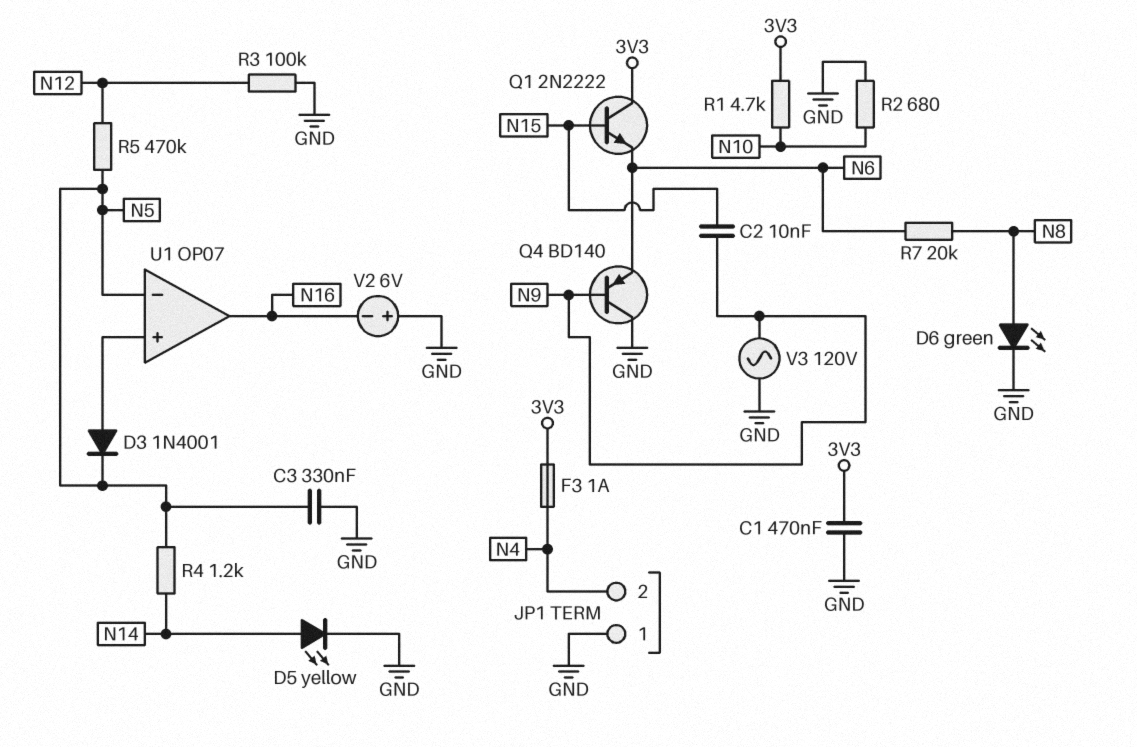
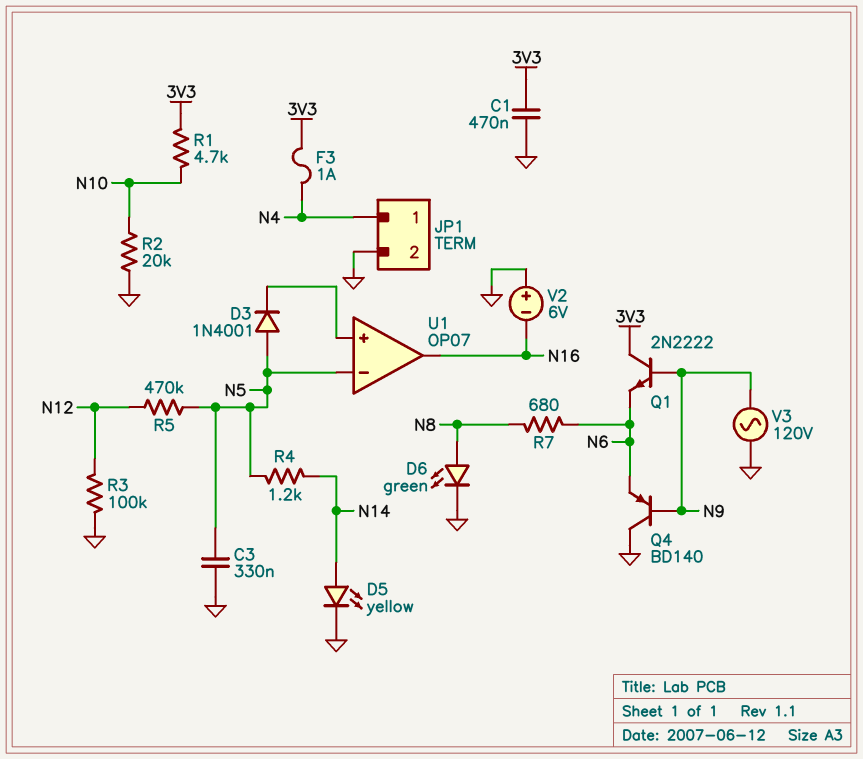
C2: 10nF (N9, N15) -> none
D3: diode 1N4001 (A U1/in+, K N5) -> diode 1N4001 (A N5, K U1/in+)
JP1 pin 1: GND -> N4
JP1 pin 2: N4 -> GND
Q1: NPN 2N2222 (B N15, C 3V3, E N6) -> NPN 2N2222 (B N9, C 3V3, E N6)
R2: 680 (GND, N10) -> 20k (GND, N10)
R7: 20k (N6, N8) -> 680 (N6, N8)

